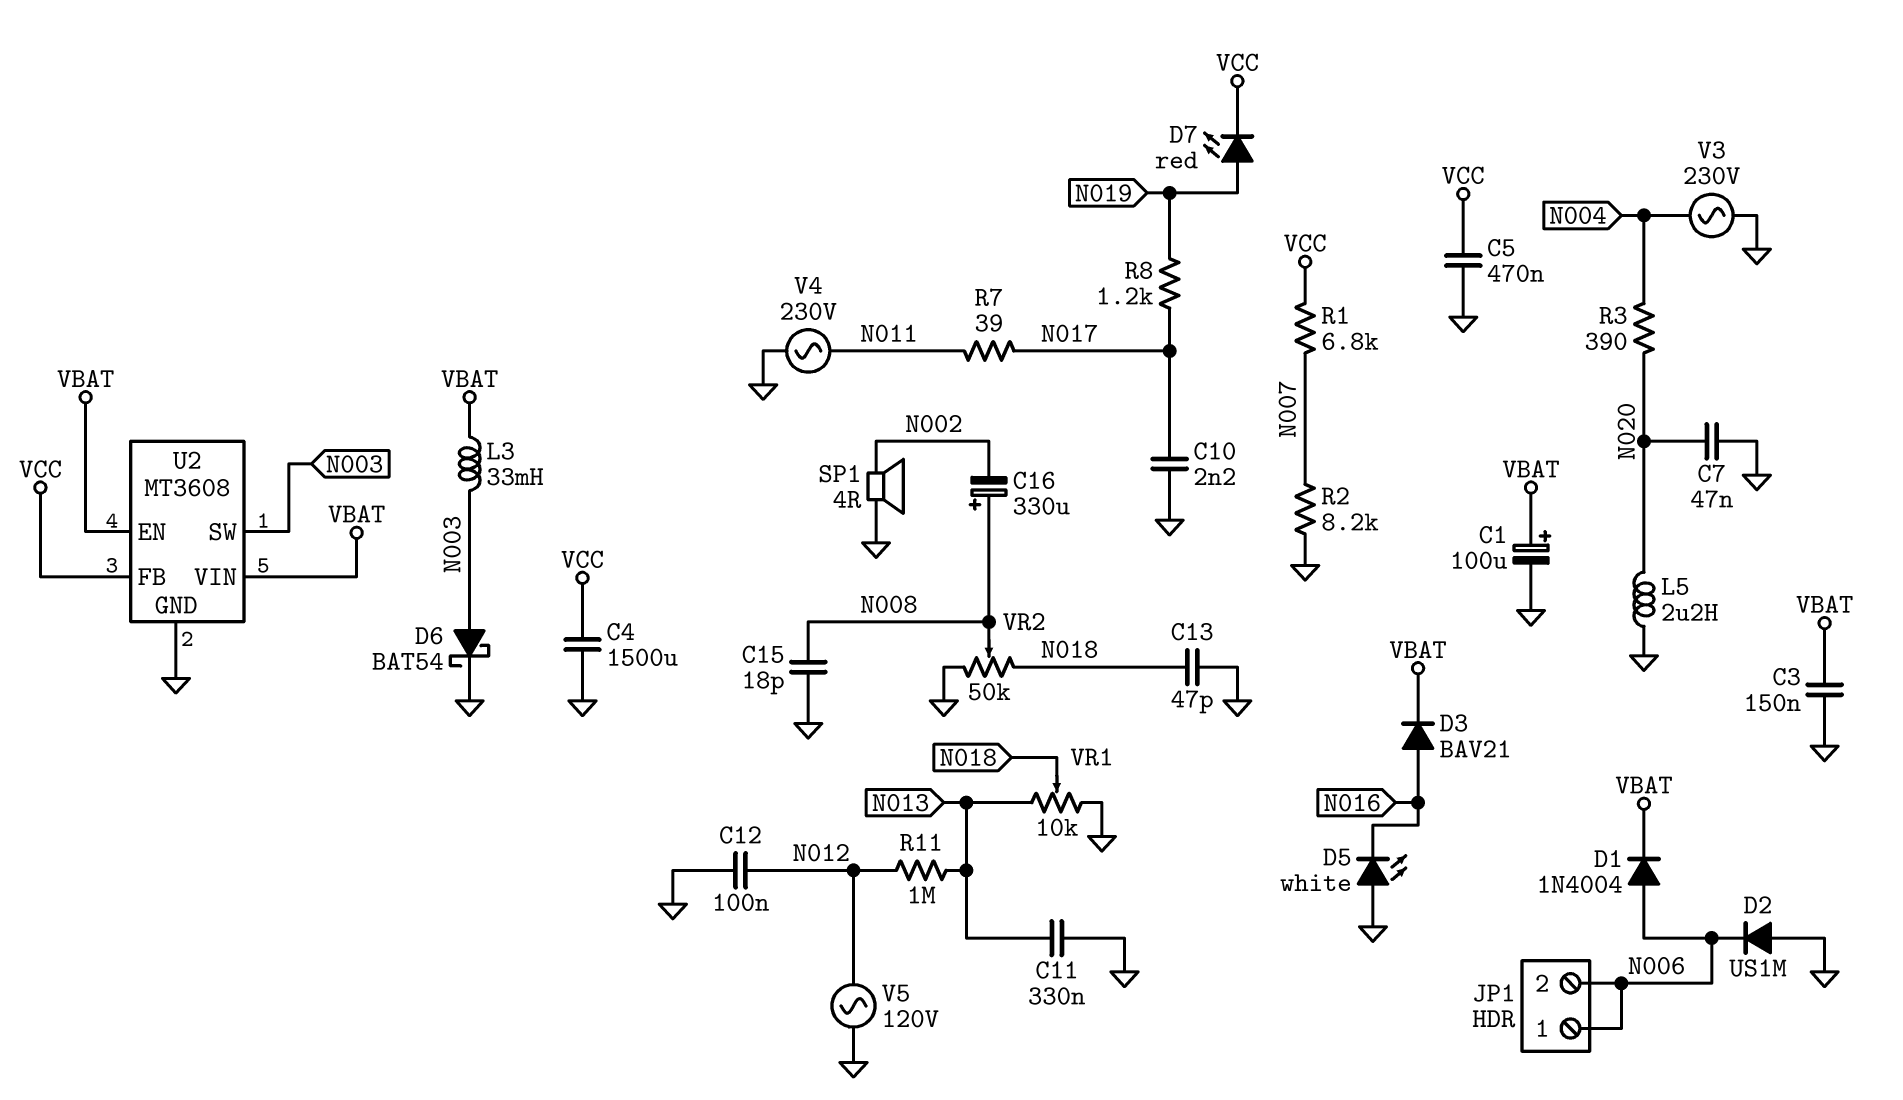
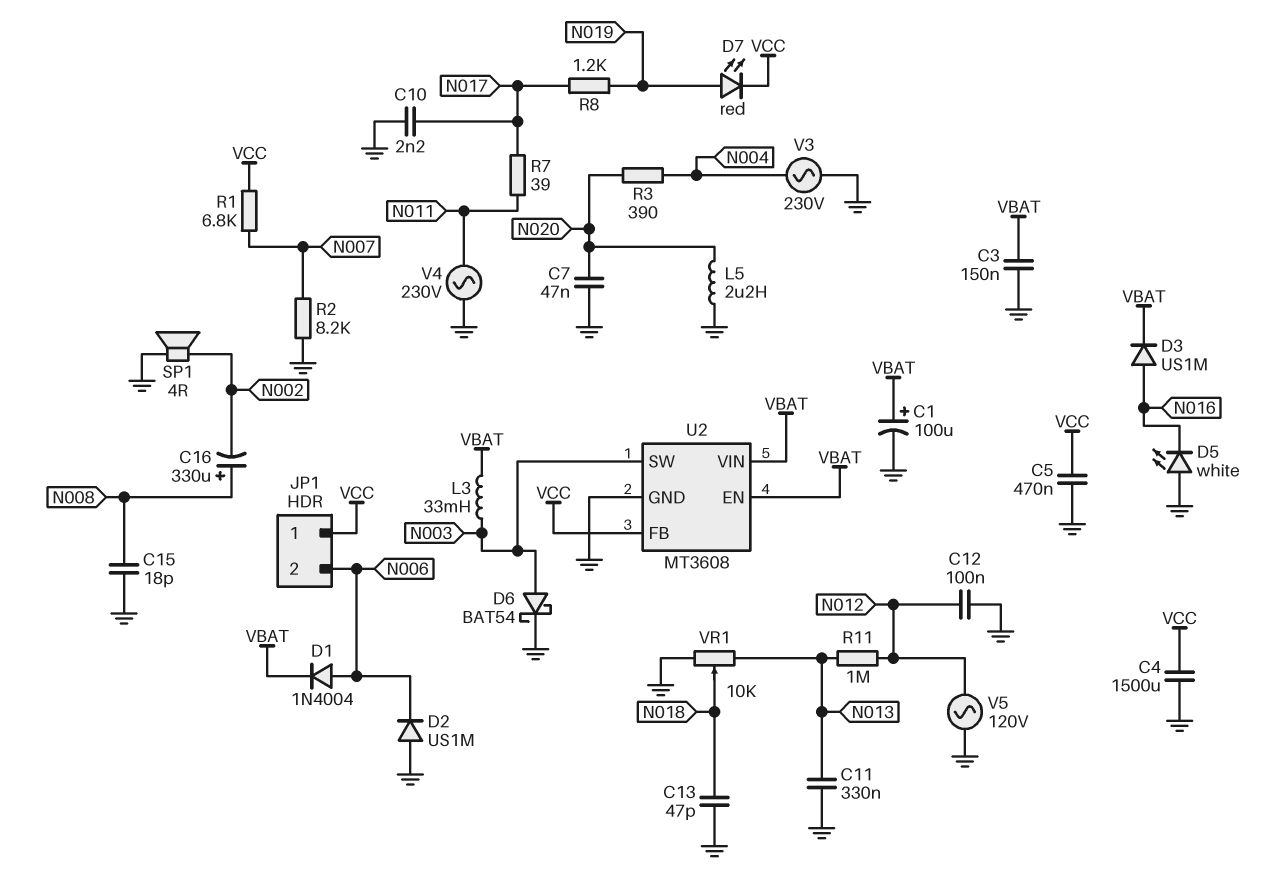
D3: diode BAV21 (A N016, K VBAT) -> diode US1M (A N016, K VBAT)
JP1 pin 1: N006 -> VCC
VR2: 50k (GND, N018, wiper N008) -> none

